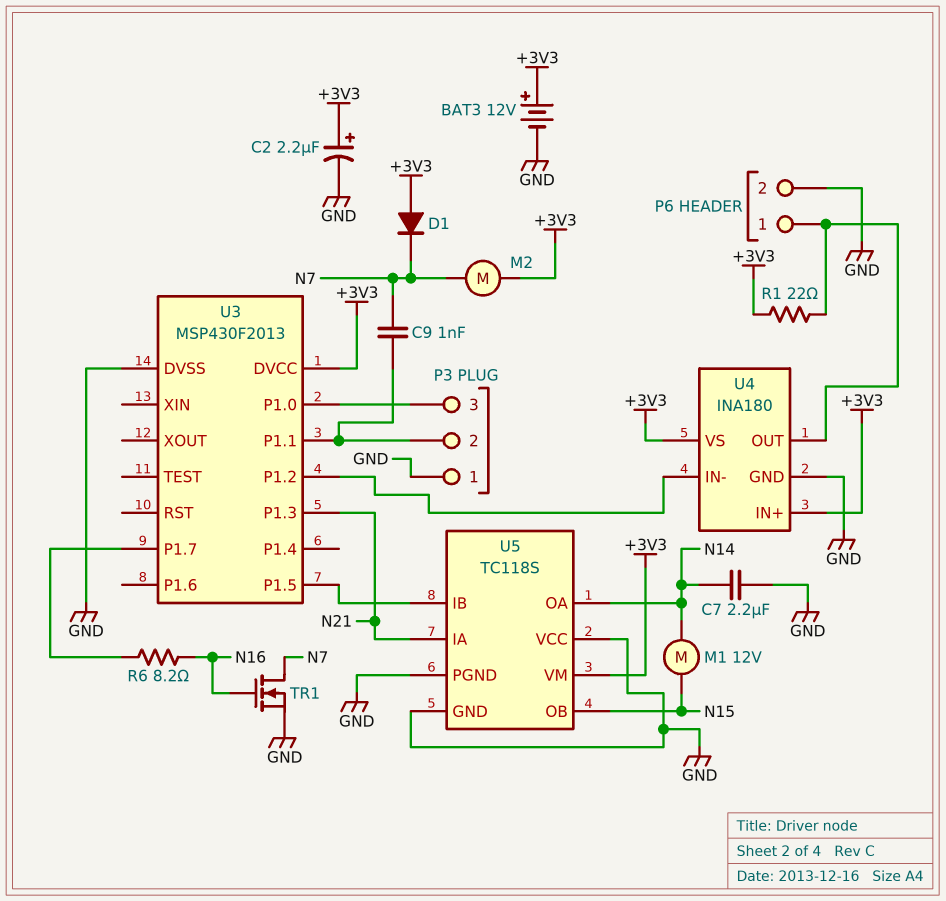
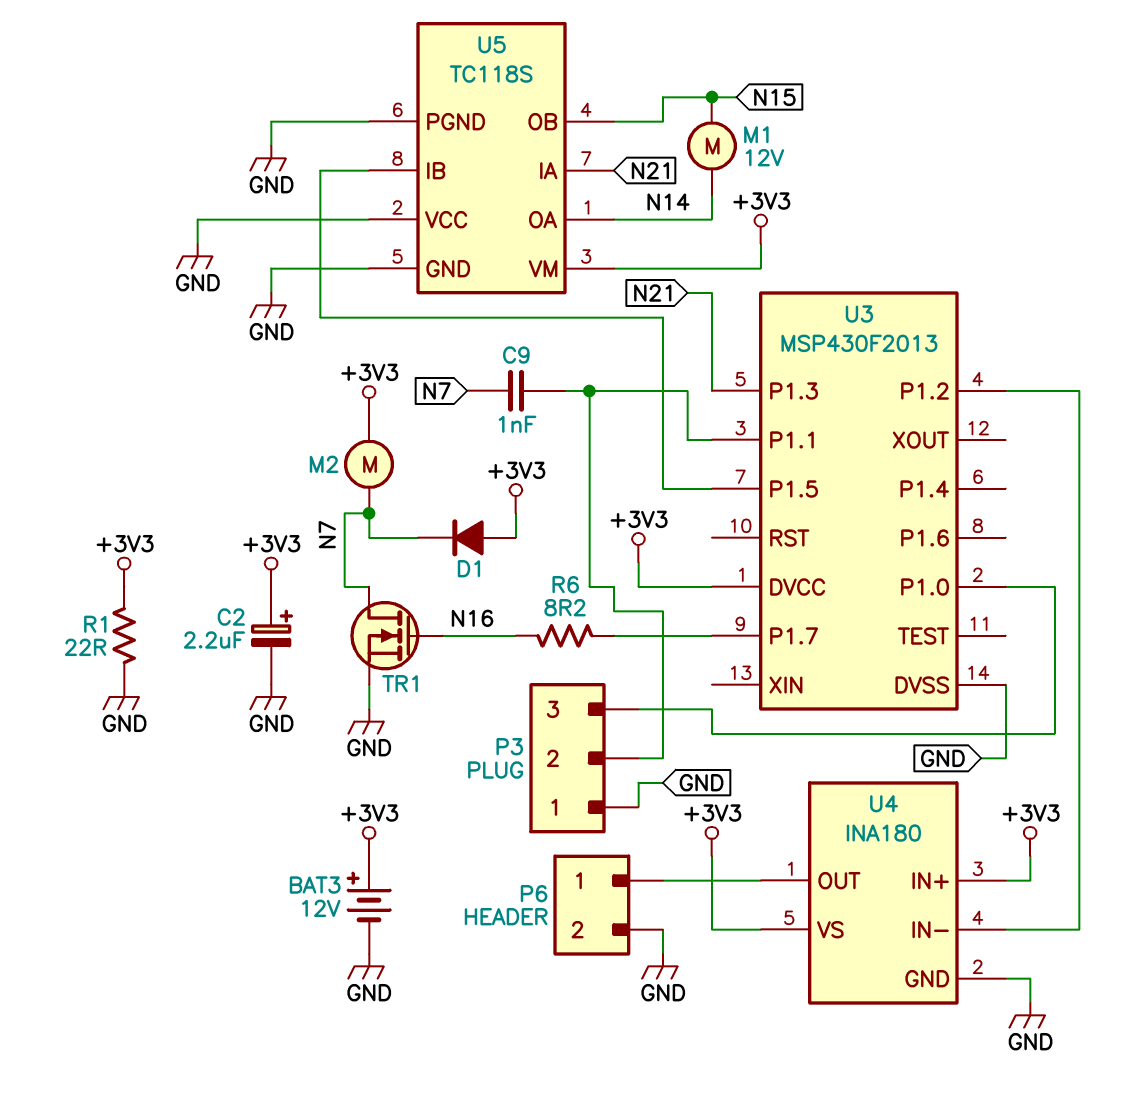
C7: 2.2uF (GND, N14) -> none
R1: 22 (+3V3, P6/1) -> 22 (+3V3, GND)

